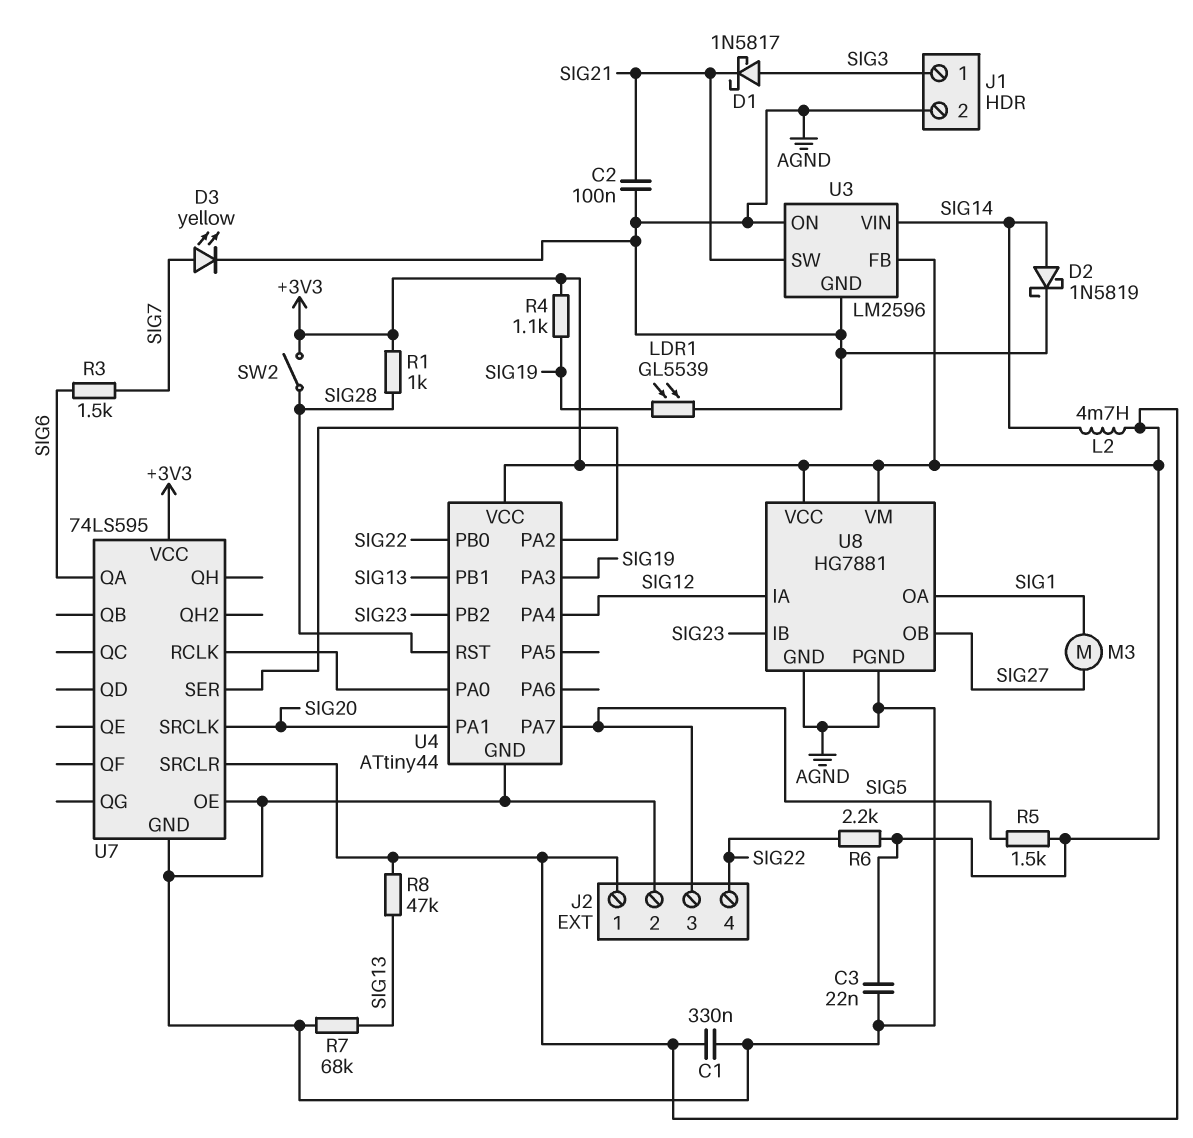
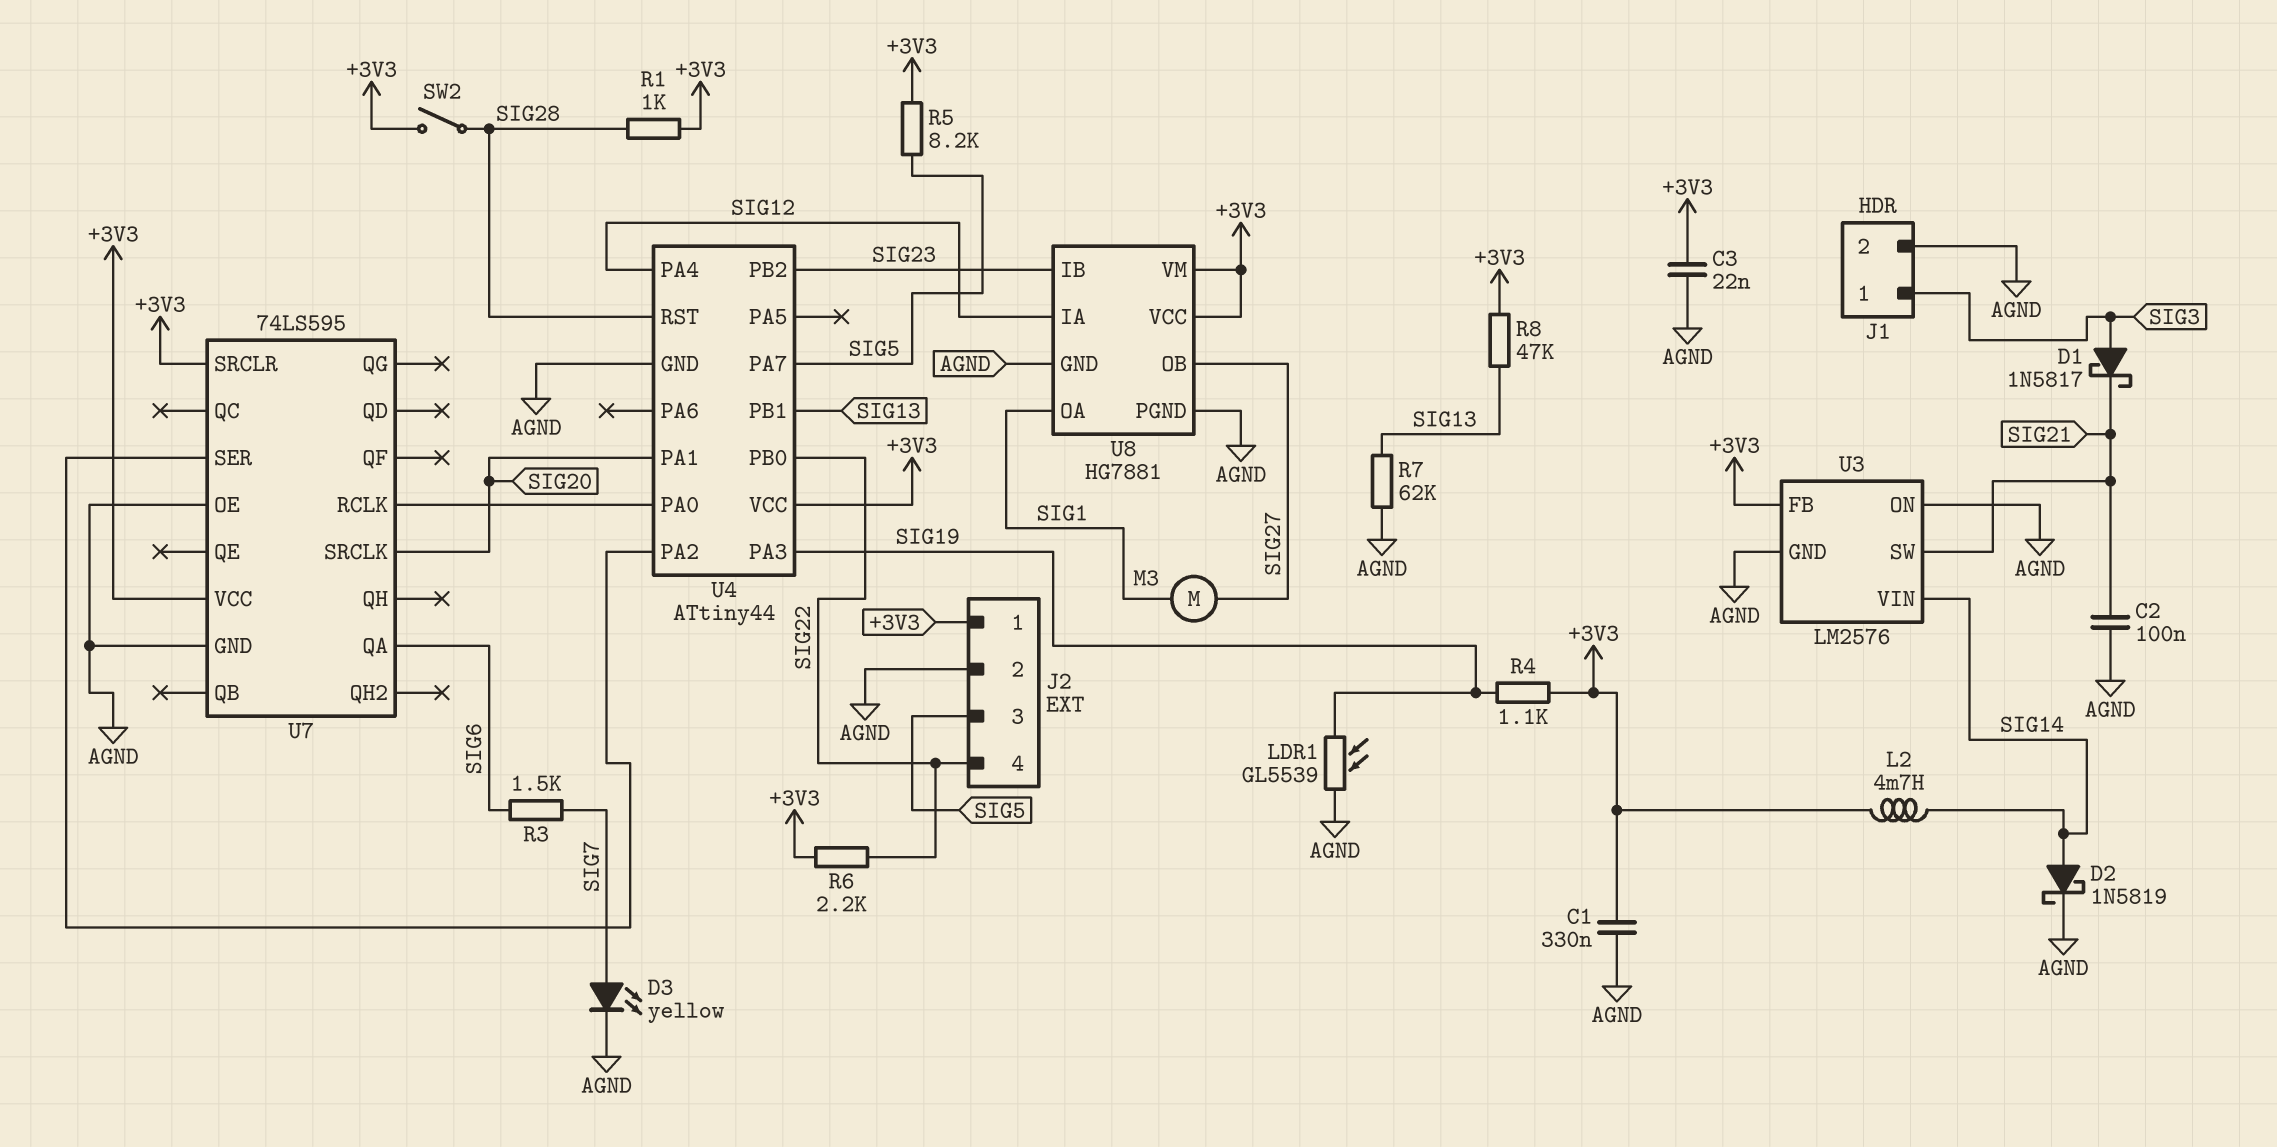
R5: 1.5k (+3V3, SIG5) -> 8.2k (+3V3, SIG5)
R7: 68k (AGND, SIG13) -> 62k (AGND, SIG13)
U3: LM2596 -> LM2576

